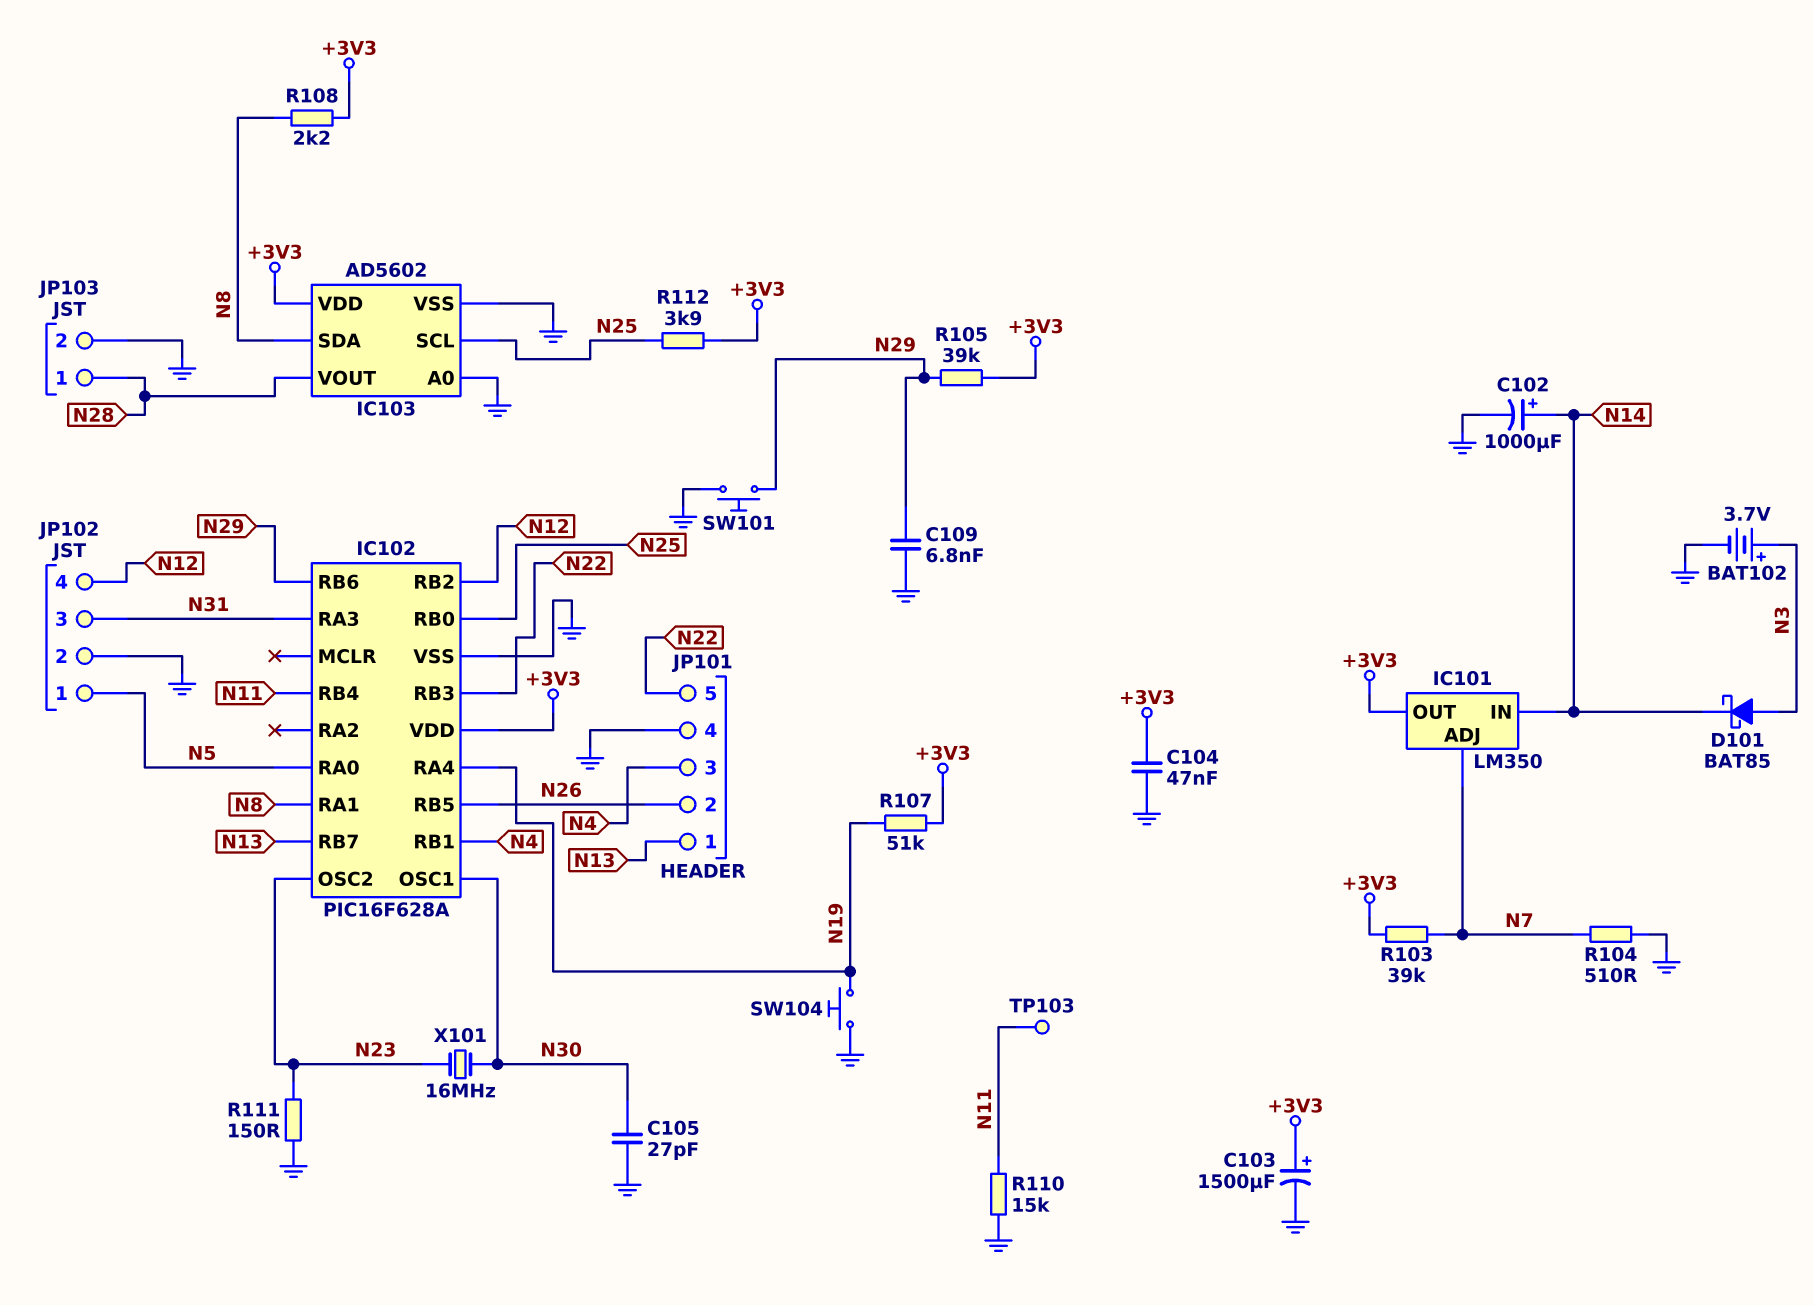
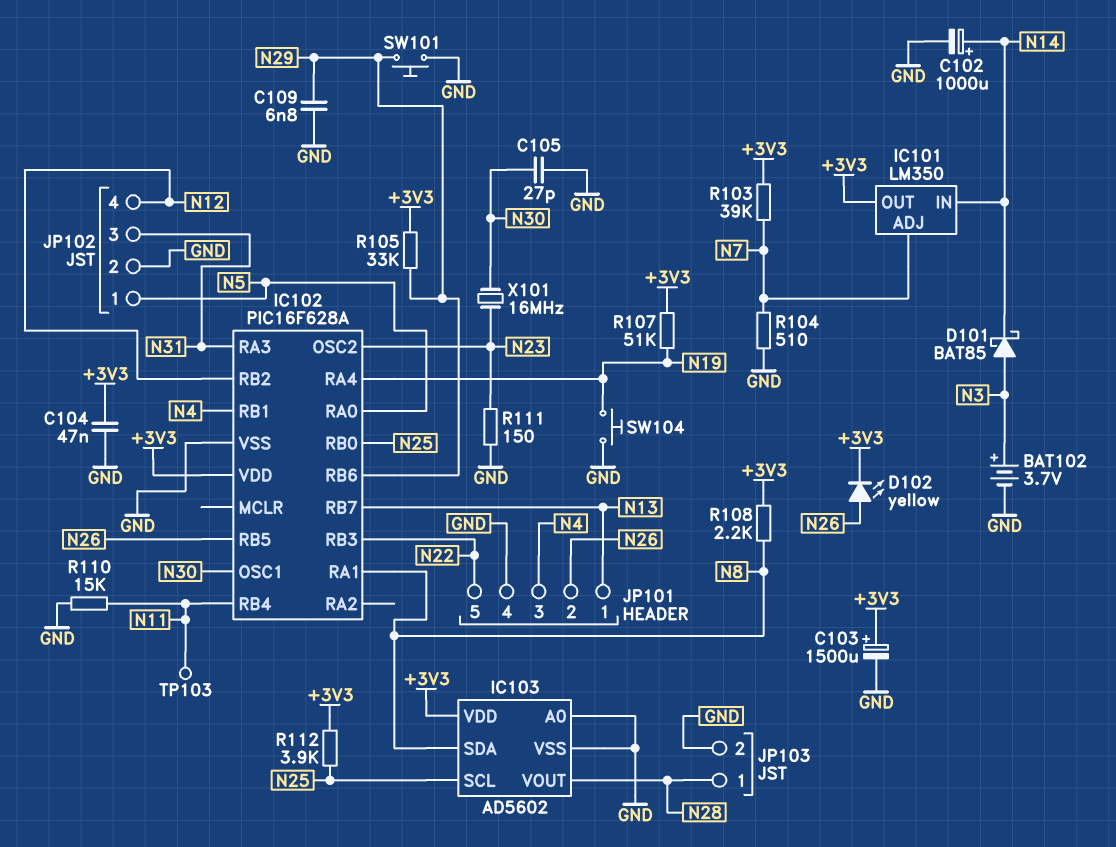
D102: none -> LED yellow (A N26, K +3V3)
R105: 39k (+3V3, N29) -> 33k (+3V3, N29)

